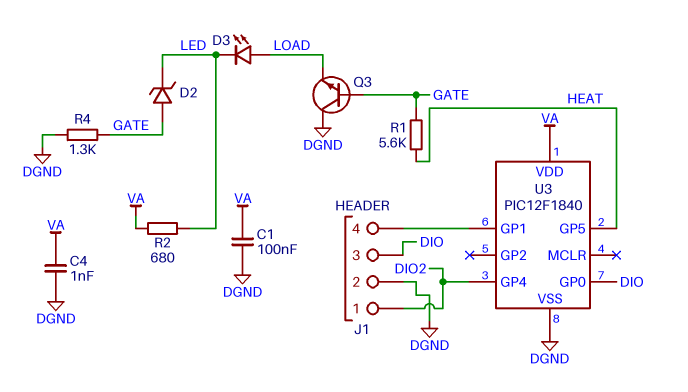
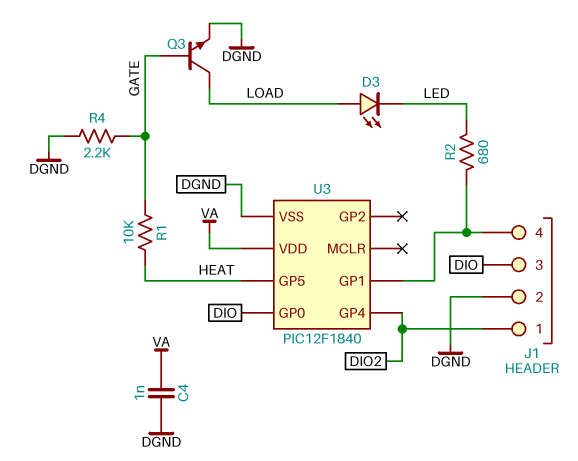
C1: 100nF (DGND, VA) -> none
D2: zener (A GATE, K LED) -> none
Q3: NPN (B GATE, C DGND, E LOAD) -> NPN (B GATE, C LOAD, E DGND)
R1: 5.6k (GATE, HEAT) -> 10k (GATE, HEAT)
R2: 680 (LED, VA) -> 680 (J1/4, LED)
R4: 1.3k (DGND, GATE) -> 2.2k (DGND, GATE)

